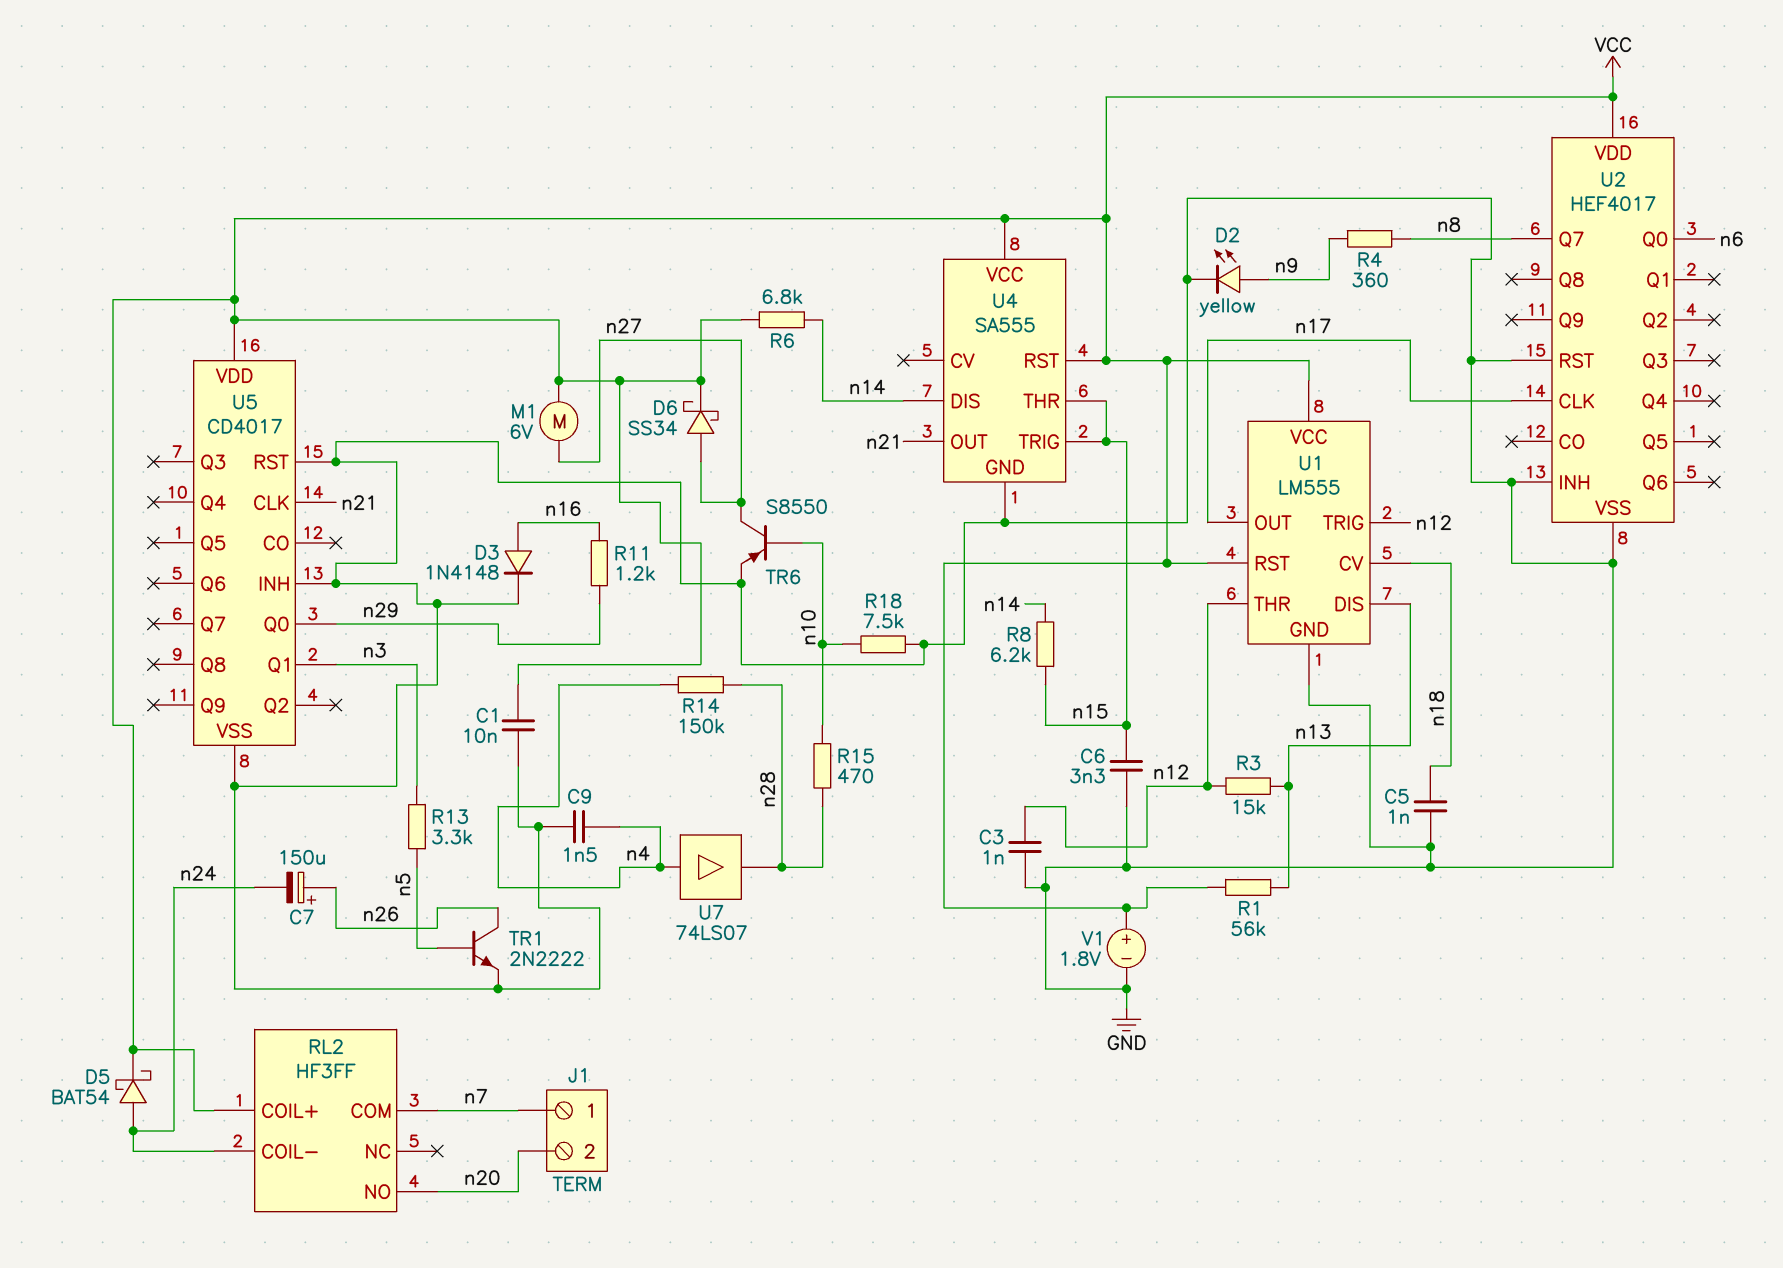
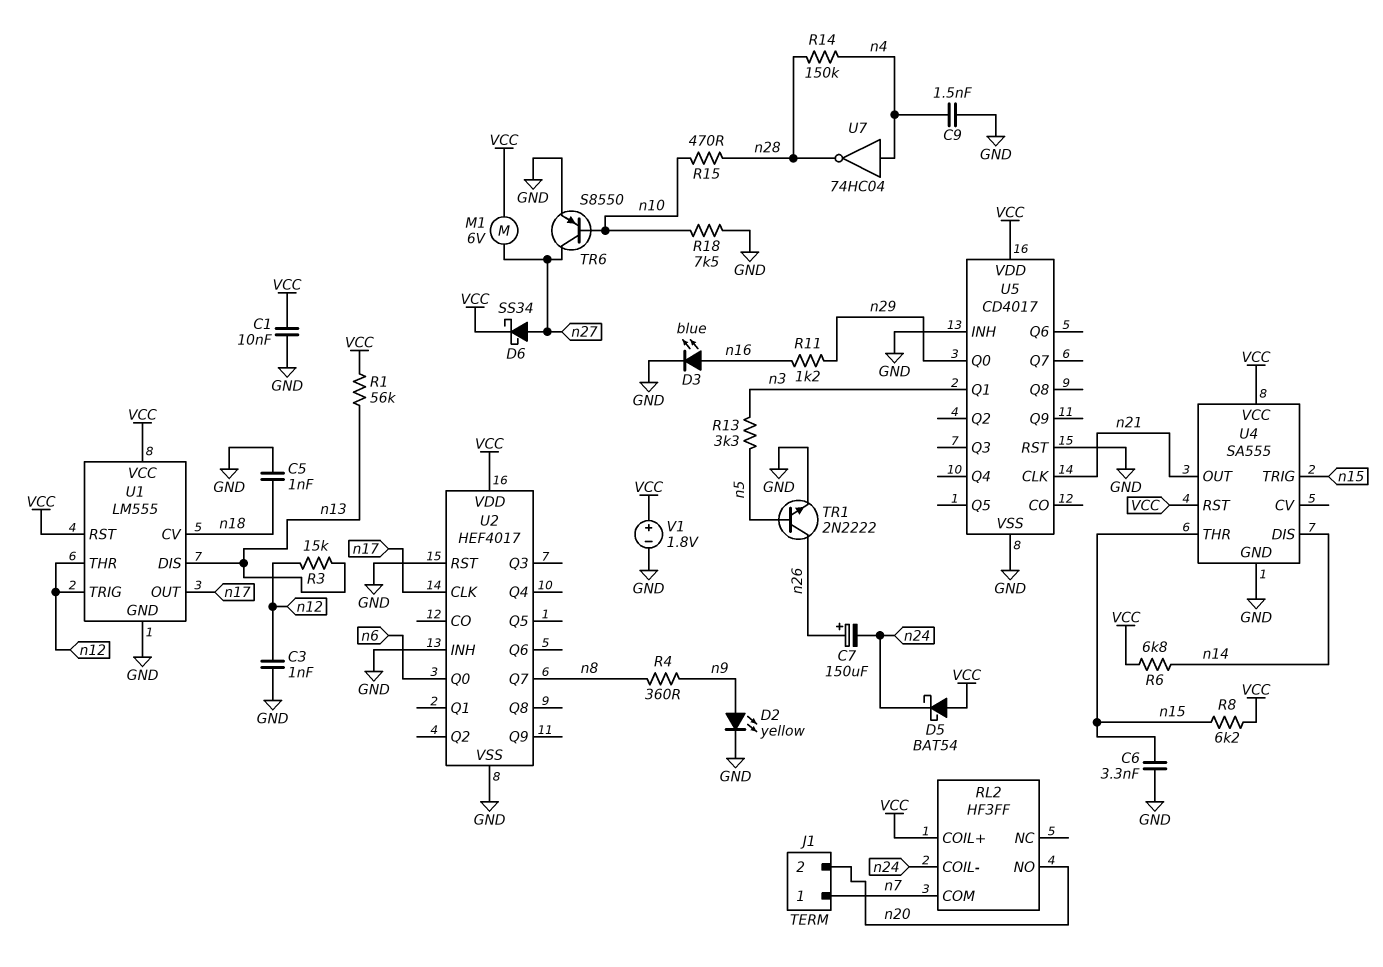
D3: diode 1N4148 (A n16, K GND) -> LED blue (A n16, K GND)
D5: schottky BAT54 (A n24, K VCC) -> schottky BAT54 (A VCC, K n24)
R8: 6.2k (n14, n15) -> 6.2k (VCC, n15)
U7: buffer 74LS07 (in n4, out n28) -> NOT 74HC04 (in n4, out n28)

